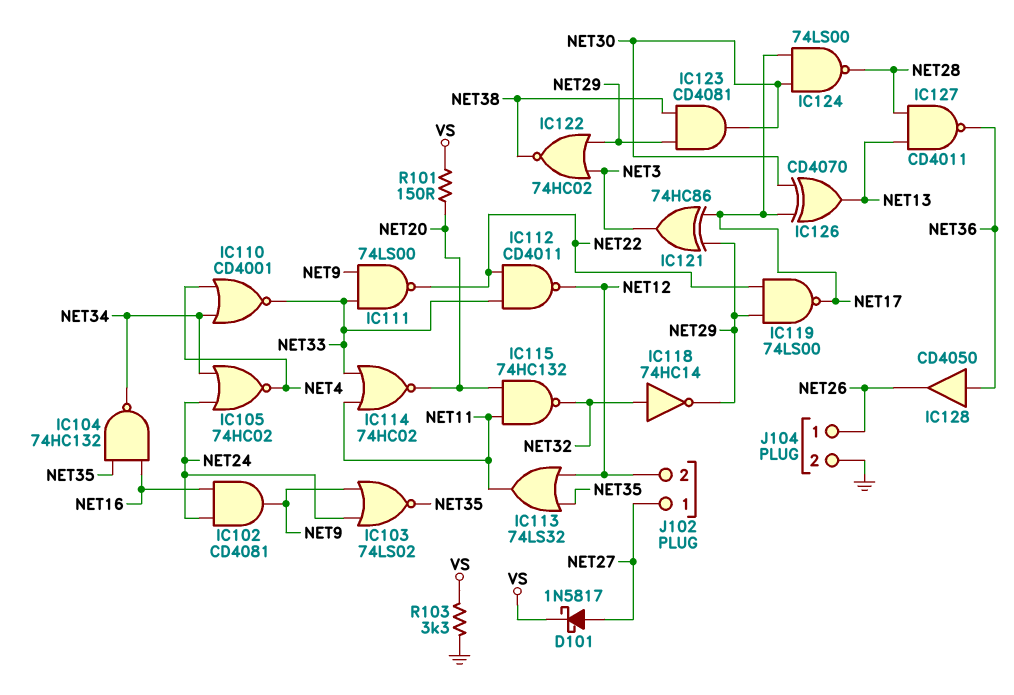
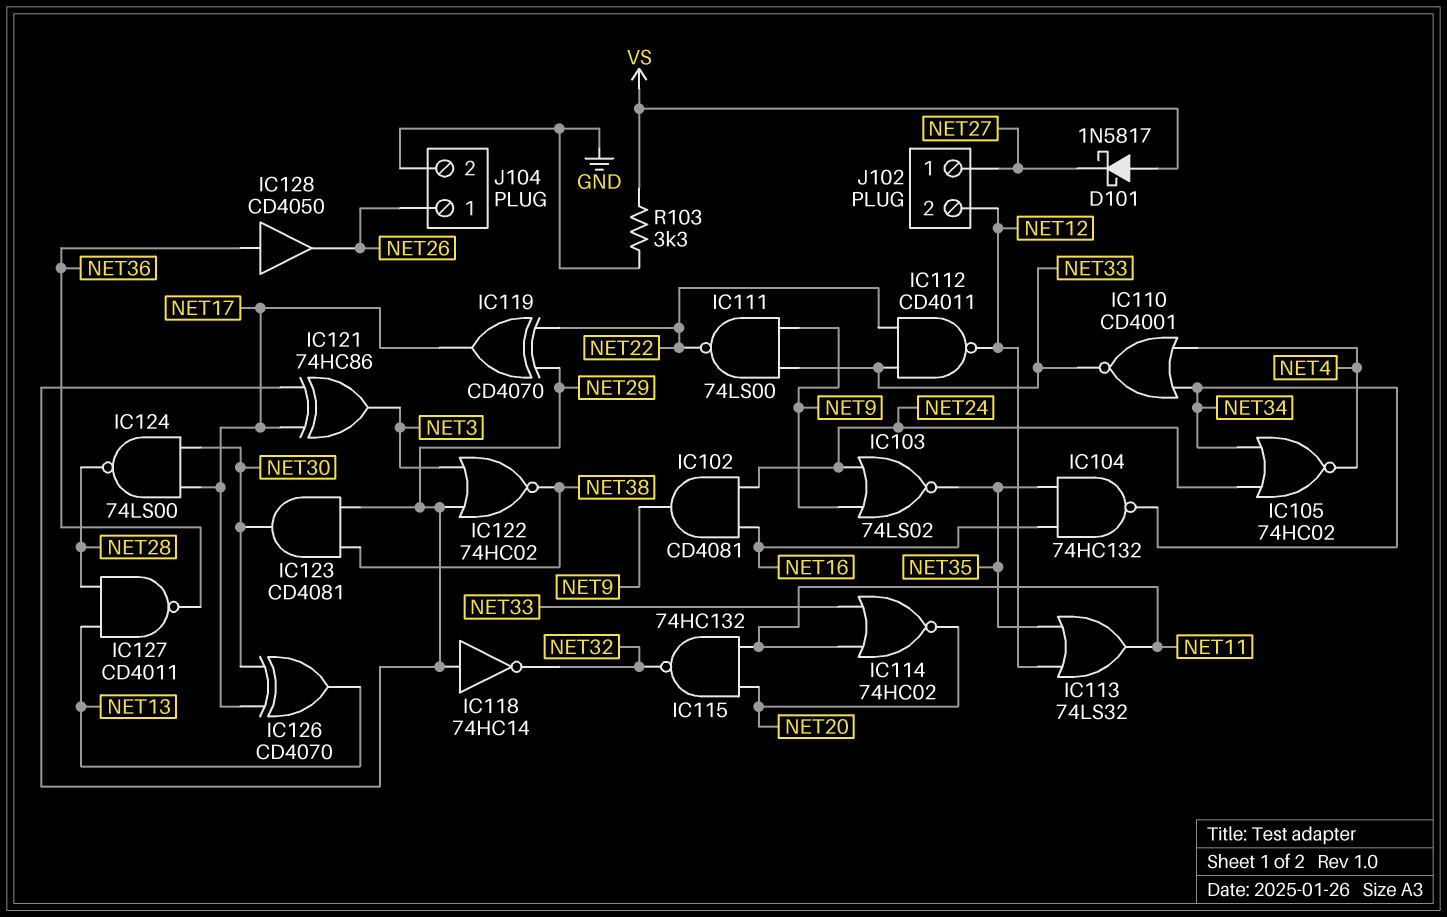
D101: schottky 1N5817 (A NET27, K VS) -> schottky 1N5817 (A VS, K NET27)
IC118: NOT 74HC14 (in NET32, out NET29) -> NOT 74HC14 (in NET29, out NET32)
IC119: NAND 74LS00 (in NET22, in NET29, out NET17) -> XOR CD4070 (in NET22, in NET29, out NET17)
R101: 150 (NET20, VS) -> none

